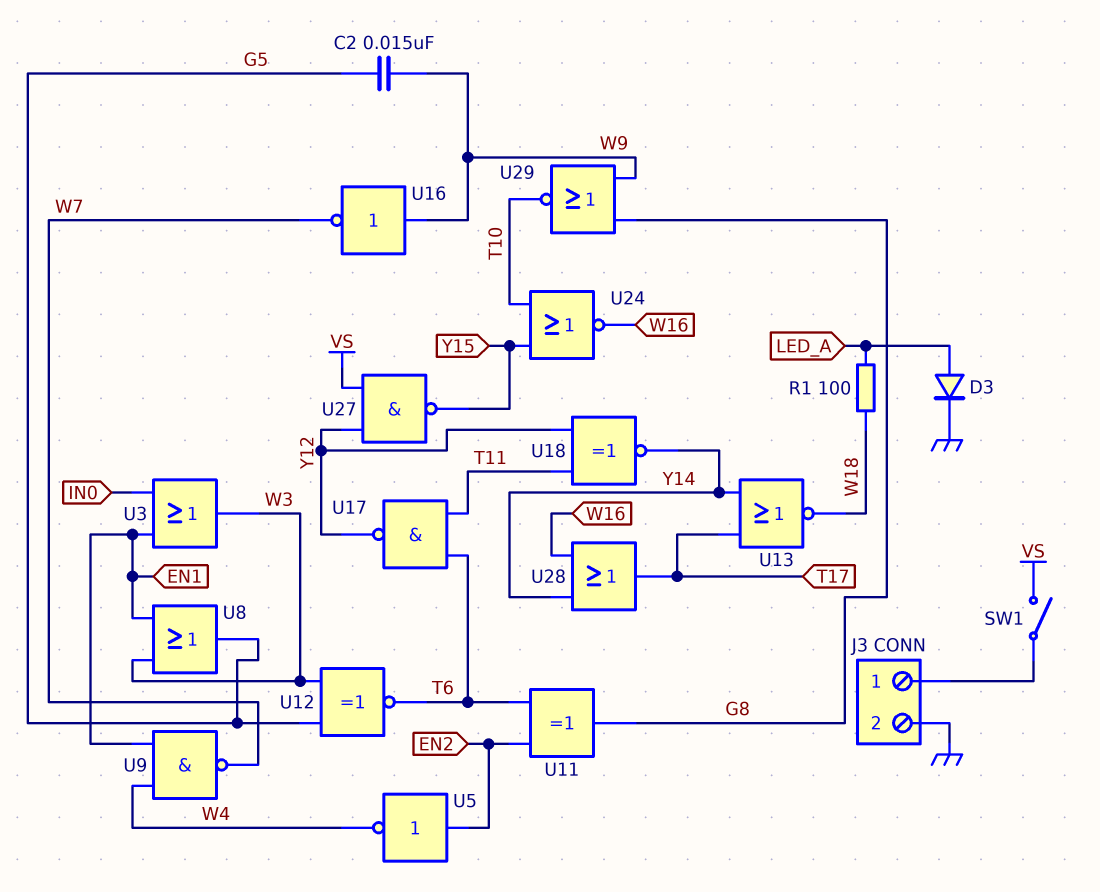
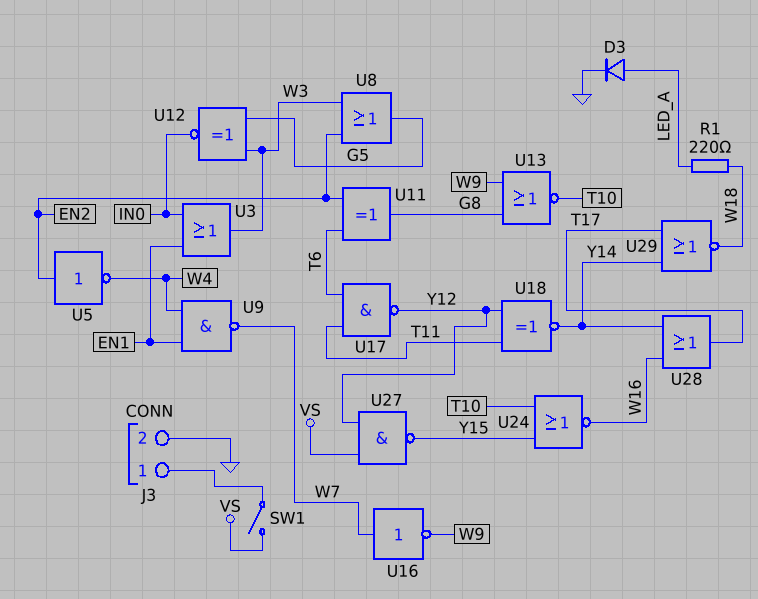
C2: 15nF (G5, W9) -> none
R1: 100 (LED_A, W18) -> 220 (LED_A, W18)
U8: OR (in EN1, in W3, out G5) -> OR (in EN2, in W3, out G5)
U12: XNOR (in G5, in W3, out T6) -> XNOR (in G5, in W3, out IN0)
U13: NOR (in T17, in Y14, out W18) -> NOR (in G8, in W9, out T10)
U16: NOT (in W9, out W7) -> NOT (in W7, out W9)
U29: NOR (in G8, in W9, out T10) -> NOR (in T17, in Y14, out W18)

